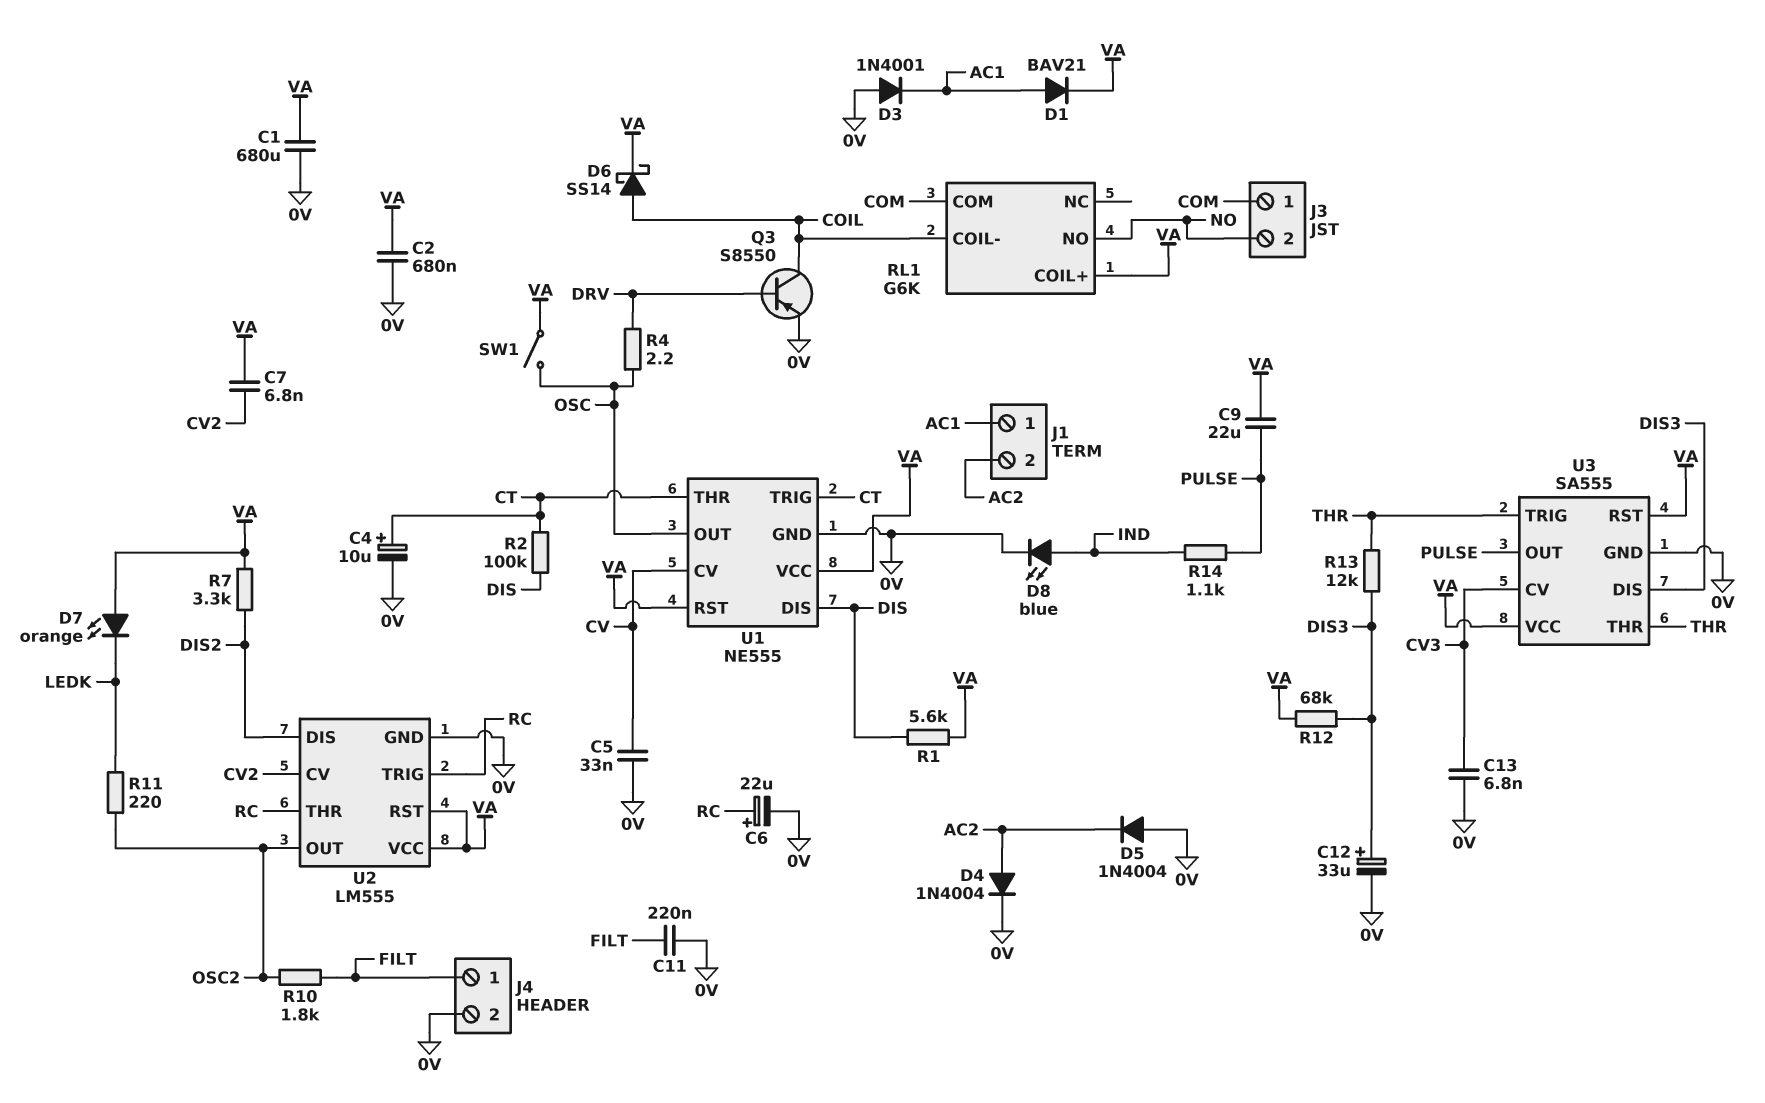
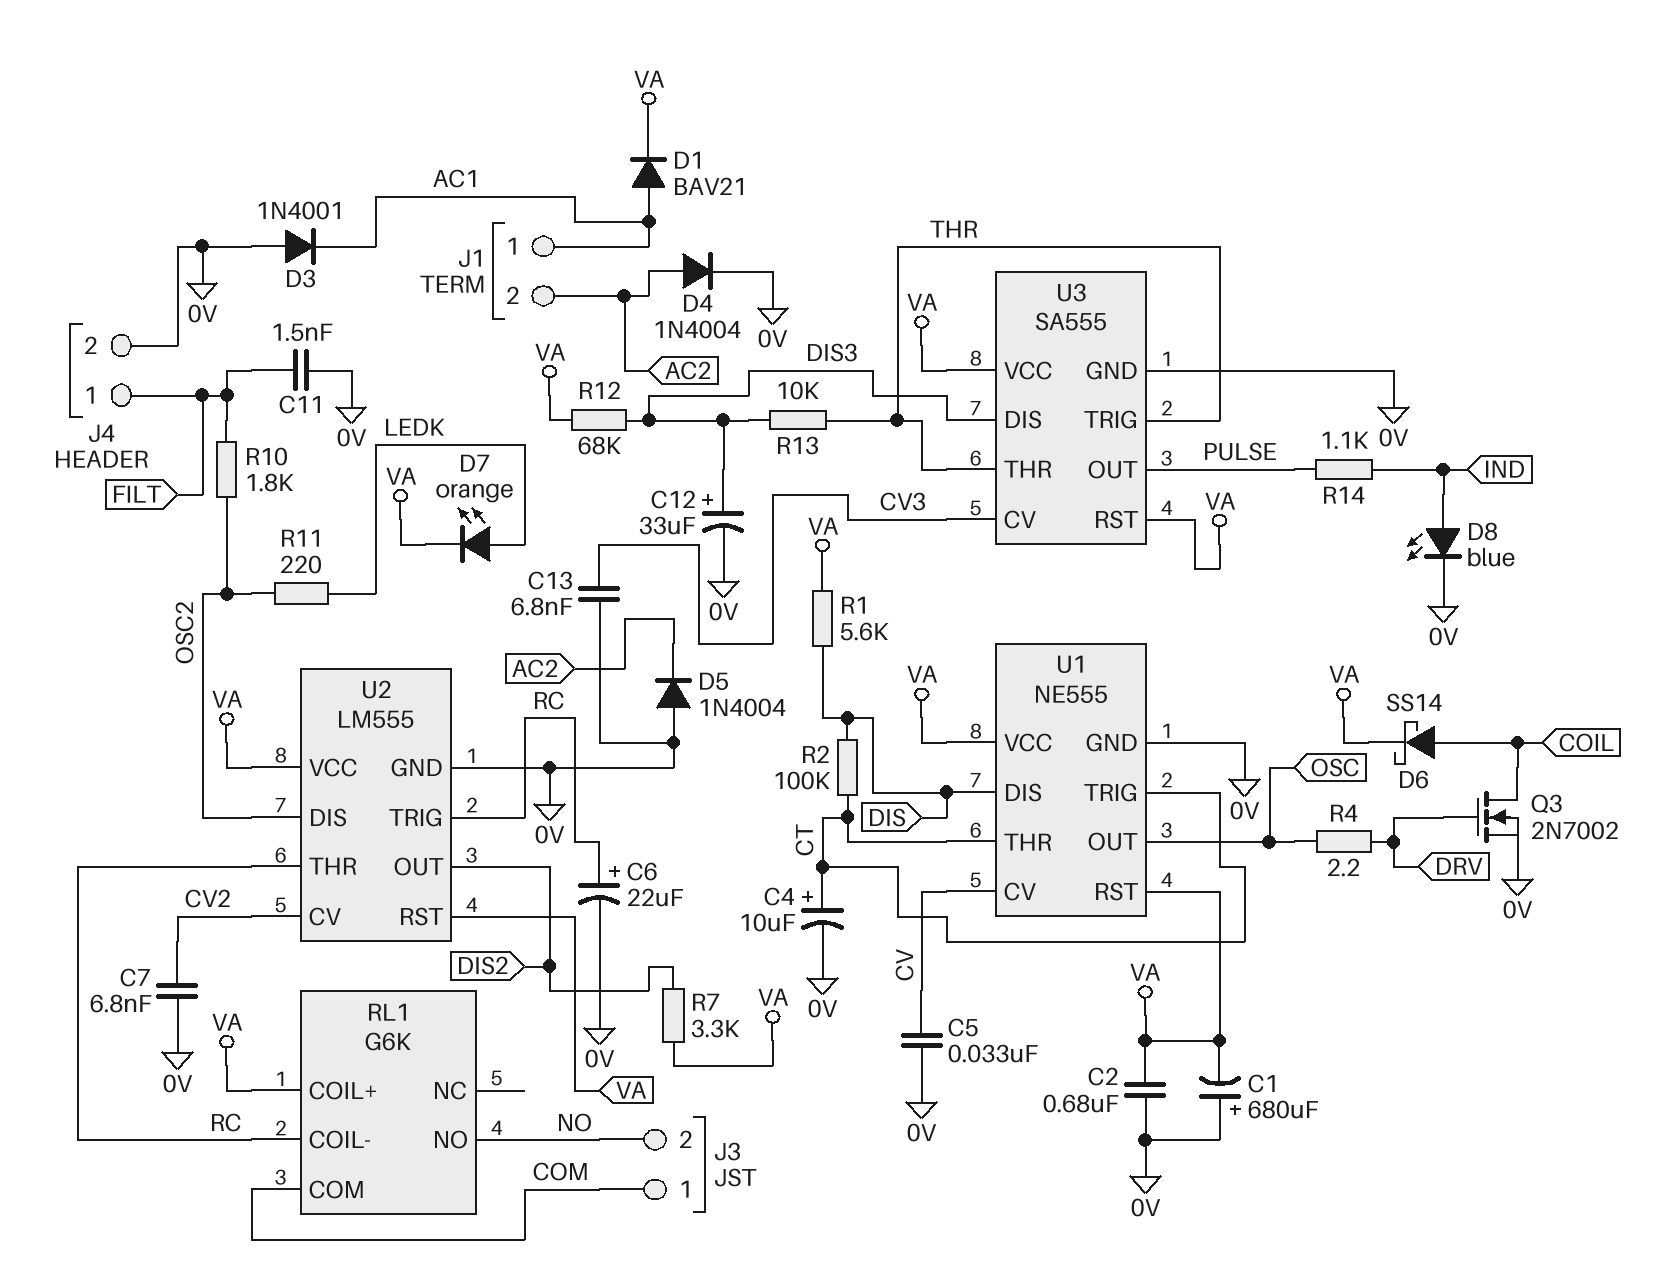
C1: 680uF (0V, VA) -> 680uF (plus 0V, minus VA)
C7: 6.8nF (CV2, VA) -> 6.8nF (0V, CV2)
C9: 22uF (PULSE, VA) -> none
C11: 220nF (0V, FILT) -> 1.5nF (0V, FILT)
D7: LED orange (A VA, K LEDK) -> LED orange (A LEDK, K VA)
Q3: PNP S8550 (B DRV, C COIL, E 0V) -> NMOS 2N7002 (G DRV, D COIL, S 0V)
R13: 12k (DIS3, THR) -> 10k (DIS3, THR)
RL1 pin COIL-: COIL -> RC
SW1: switch (OSC, VA) -> none
U2 pin DIS: DIS2 -> OSC2
U2 pin OUT: OSC2 -> DIS2

